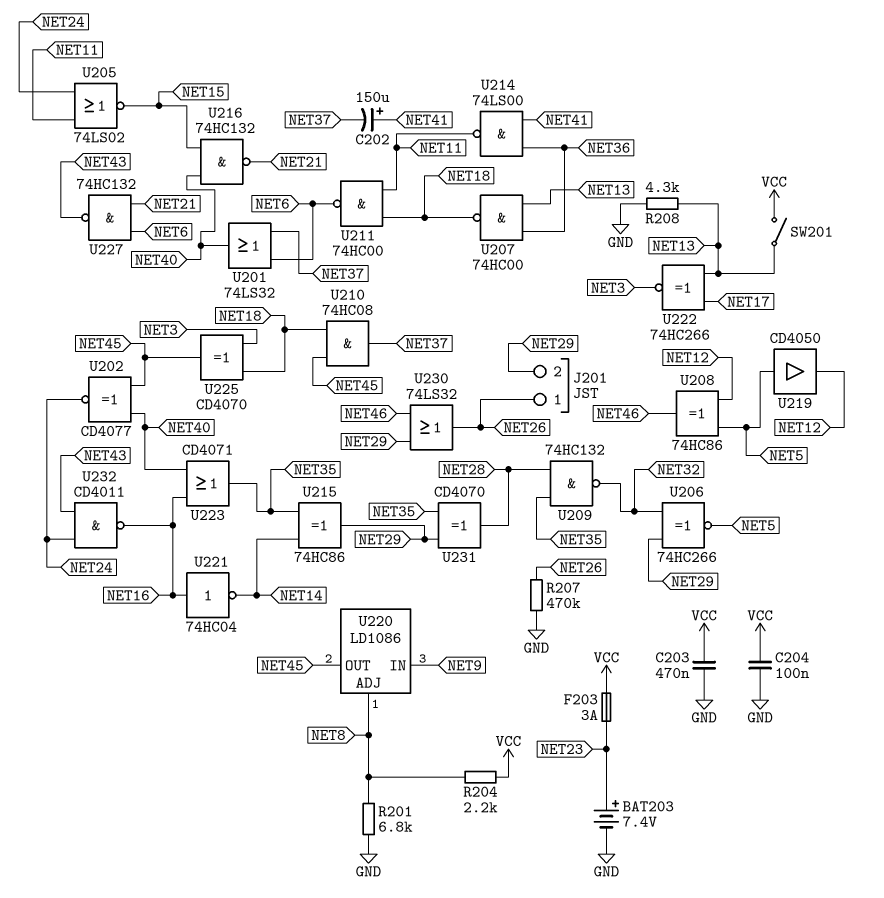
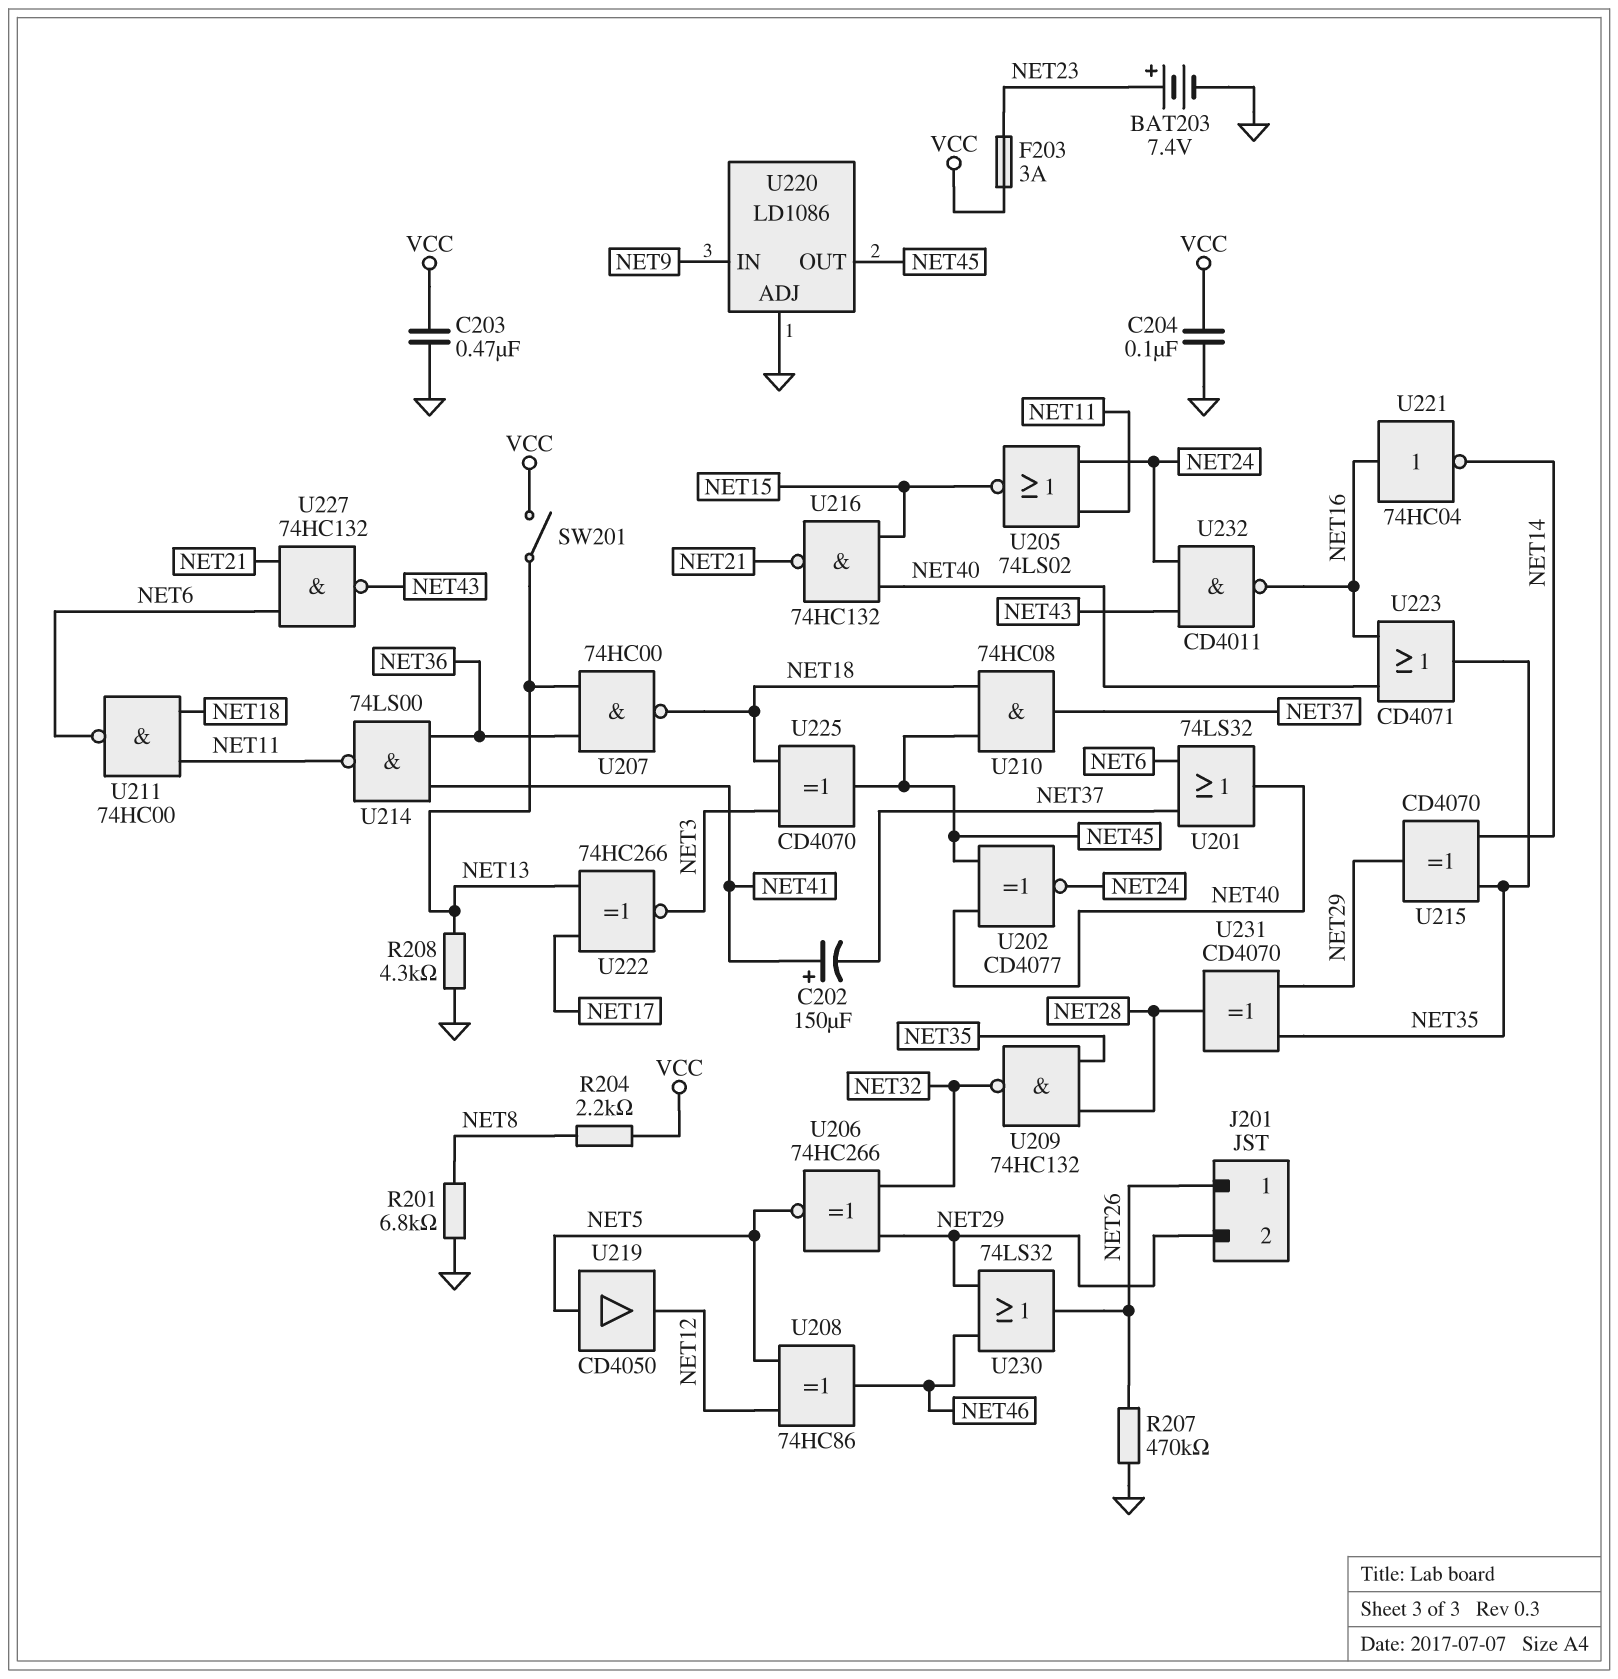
U215: XOR 74HC86 (in NET14, in NET35, out NET29) -> XOR CD4070 (in NET14, in NET35, out NET29)
U220 pin ADJ: NET8 -> GND

